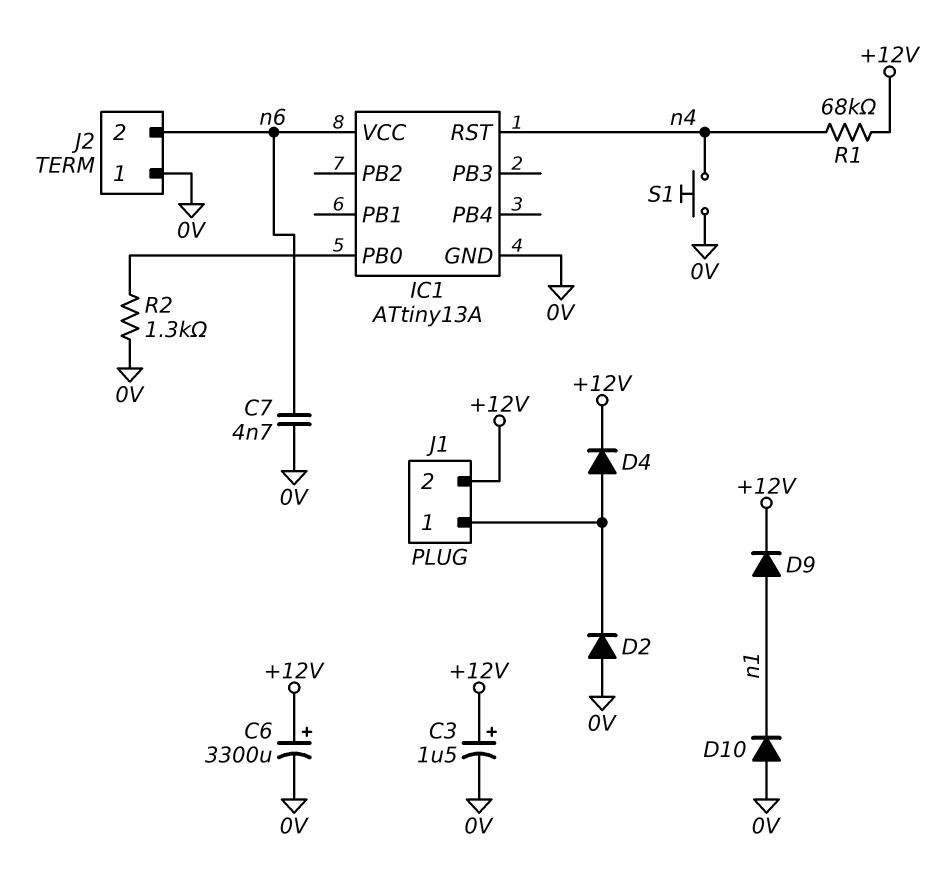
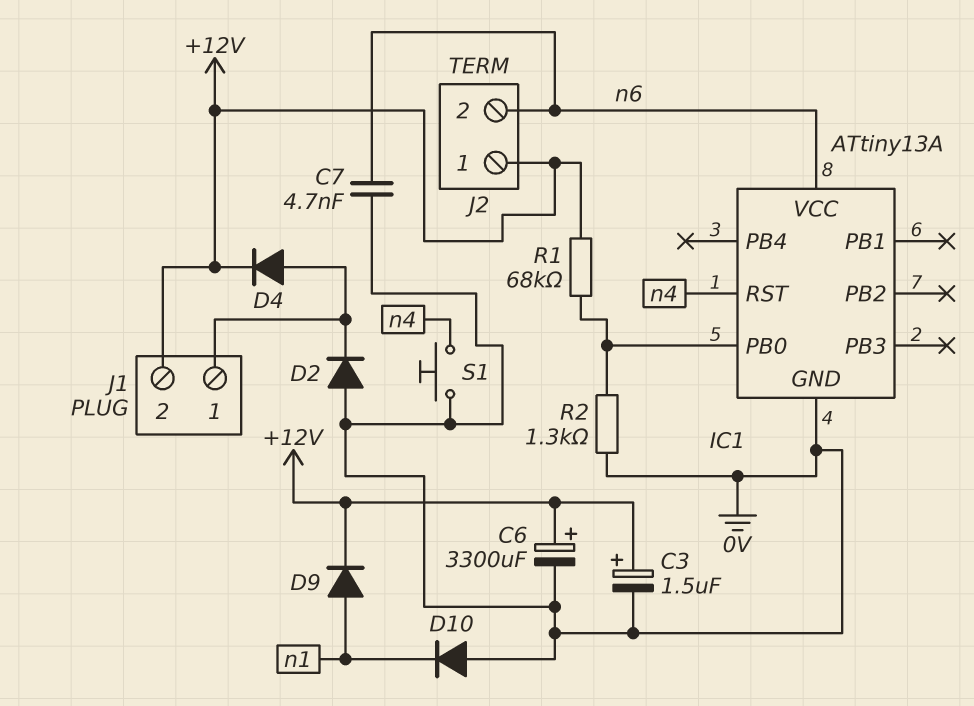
J2 pin 1: 0V -> +12V
R1: 68k (+12V, n4) -> 68k (+12V, IC1/PB0)

